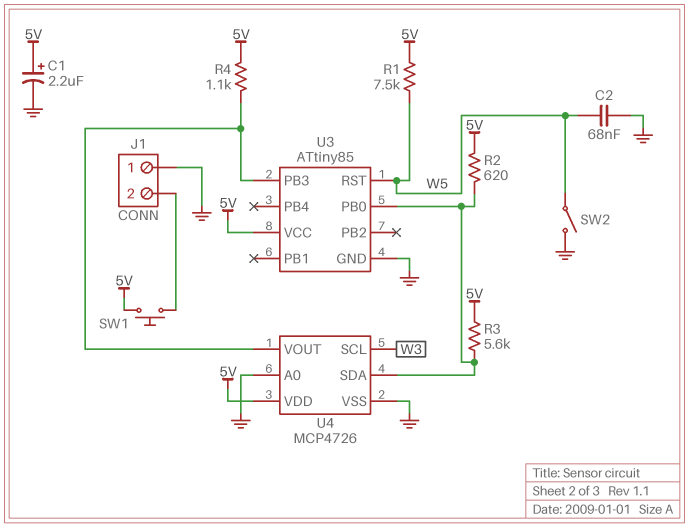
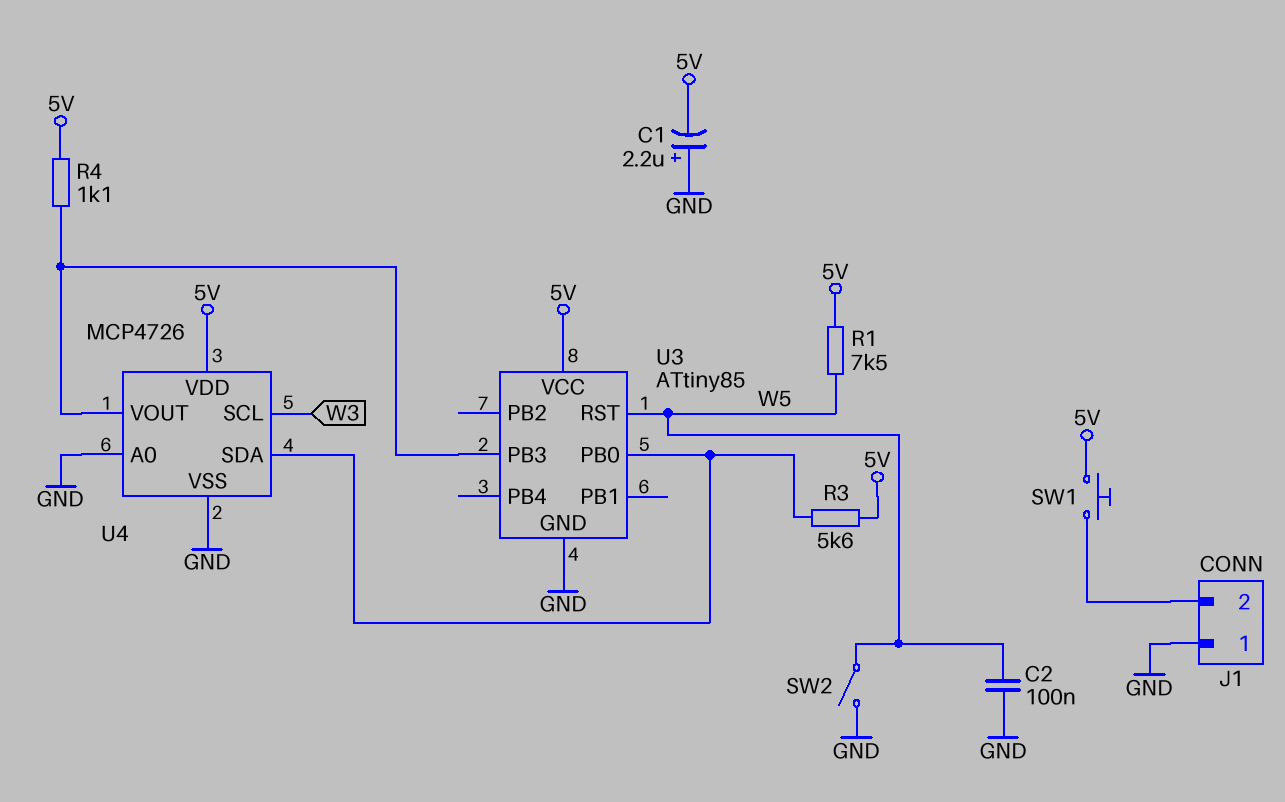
C1: 2.2uF (plus 5V, minus GND) -> 2.2uF (plus GND, minus 5V)
C2: 68nF (GND, W5) -> 100nF (GND, W5)
R2: 620 (5V, U3/PB0) -> none

